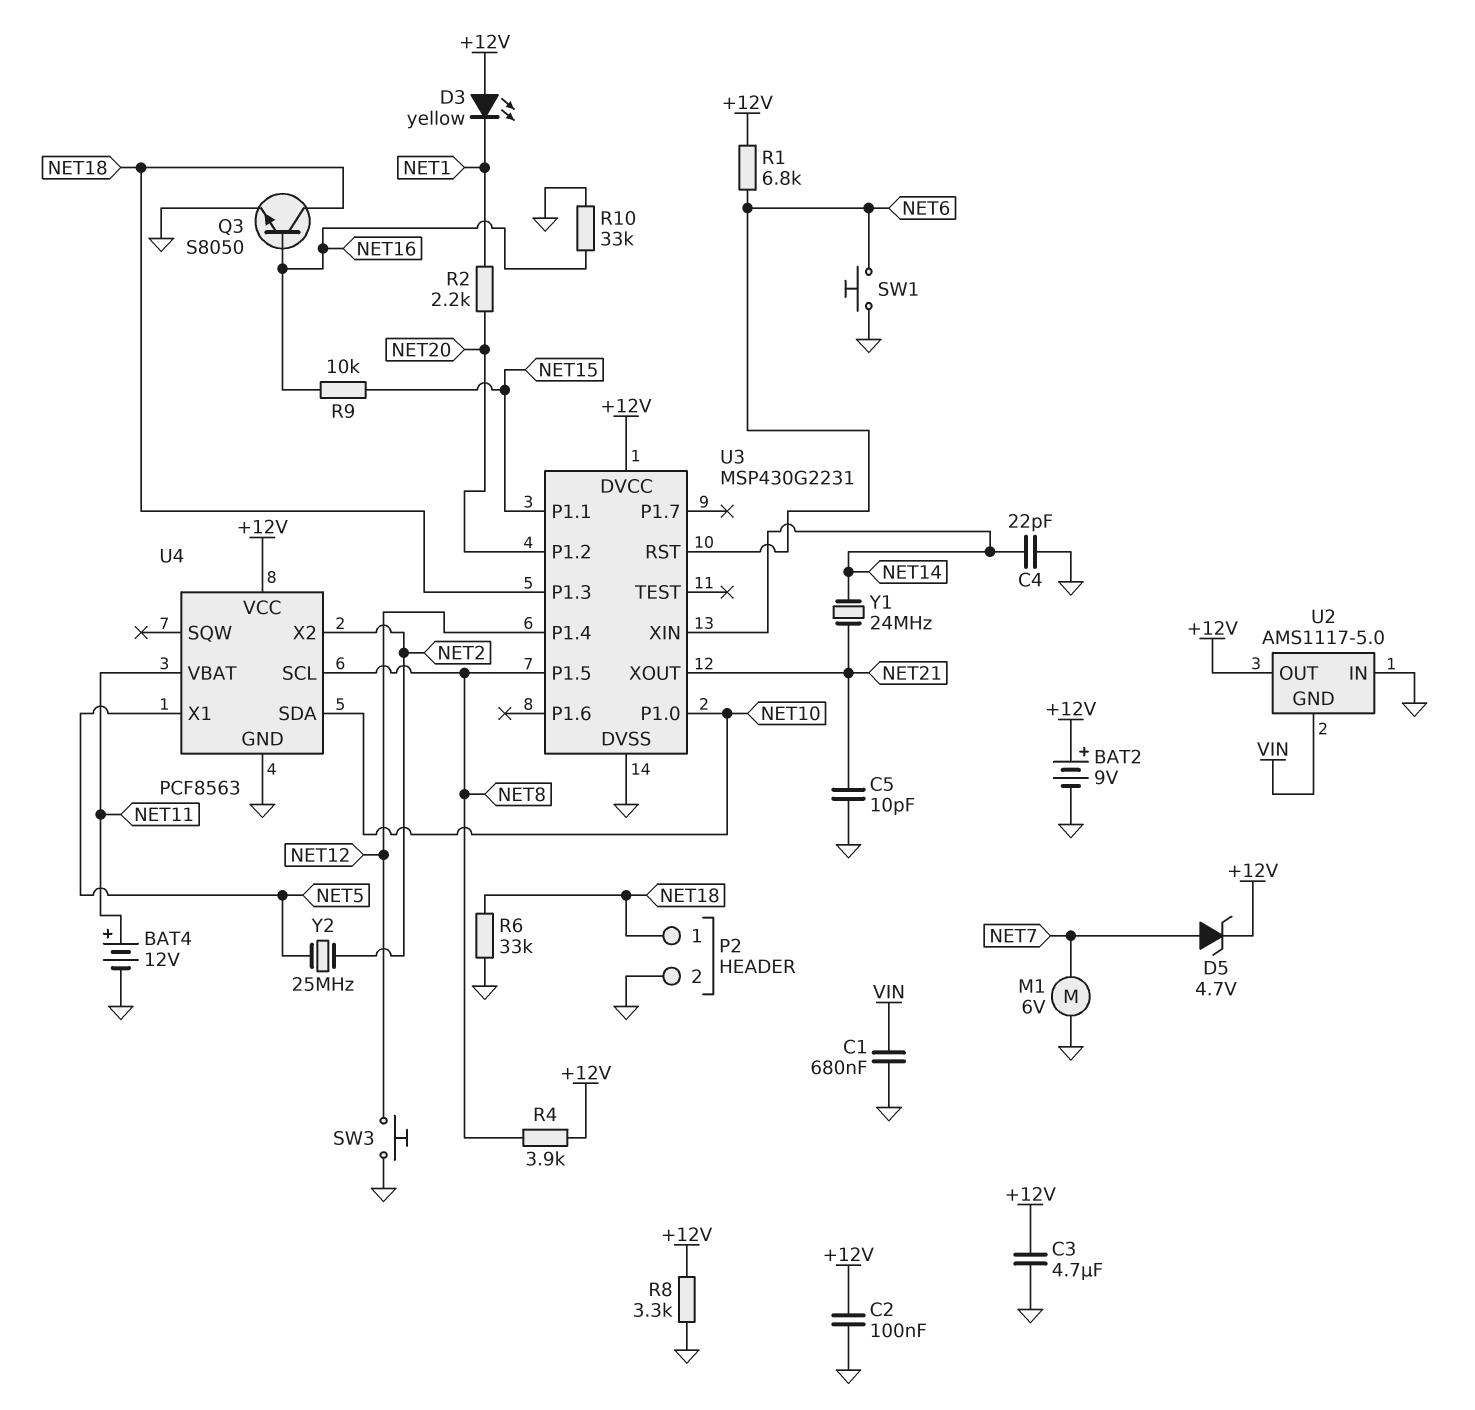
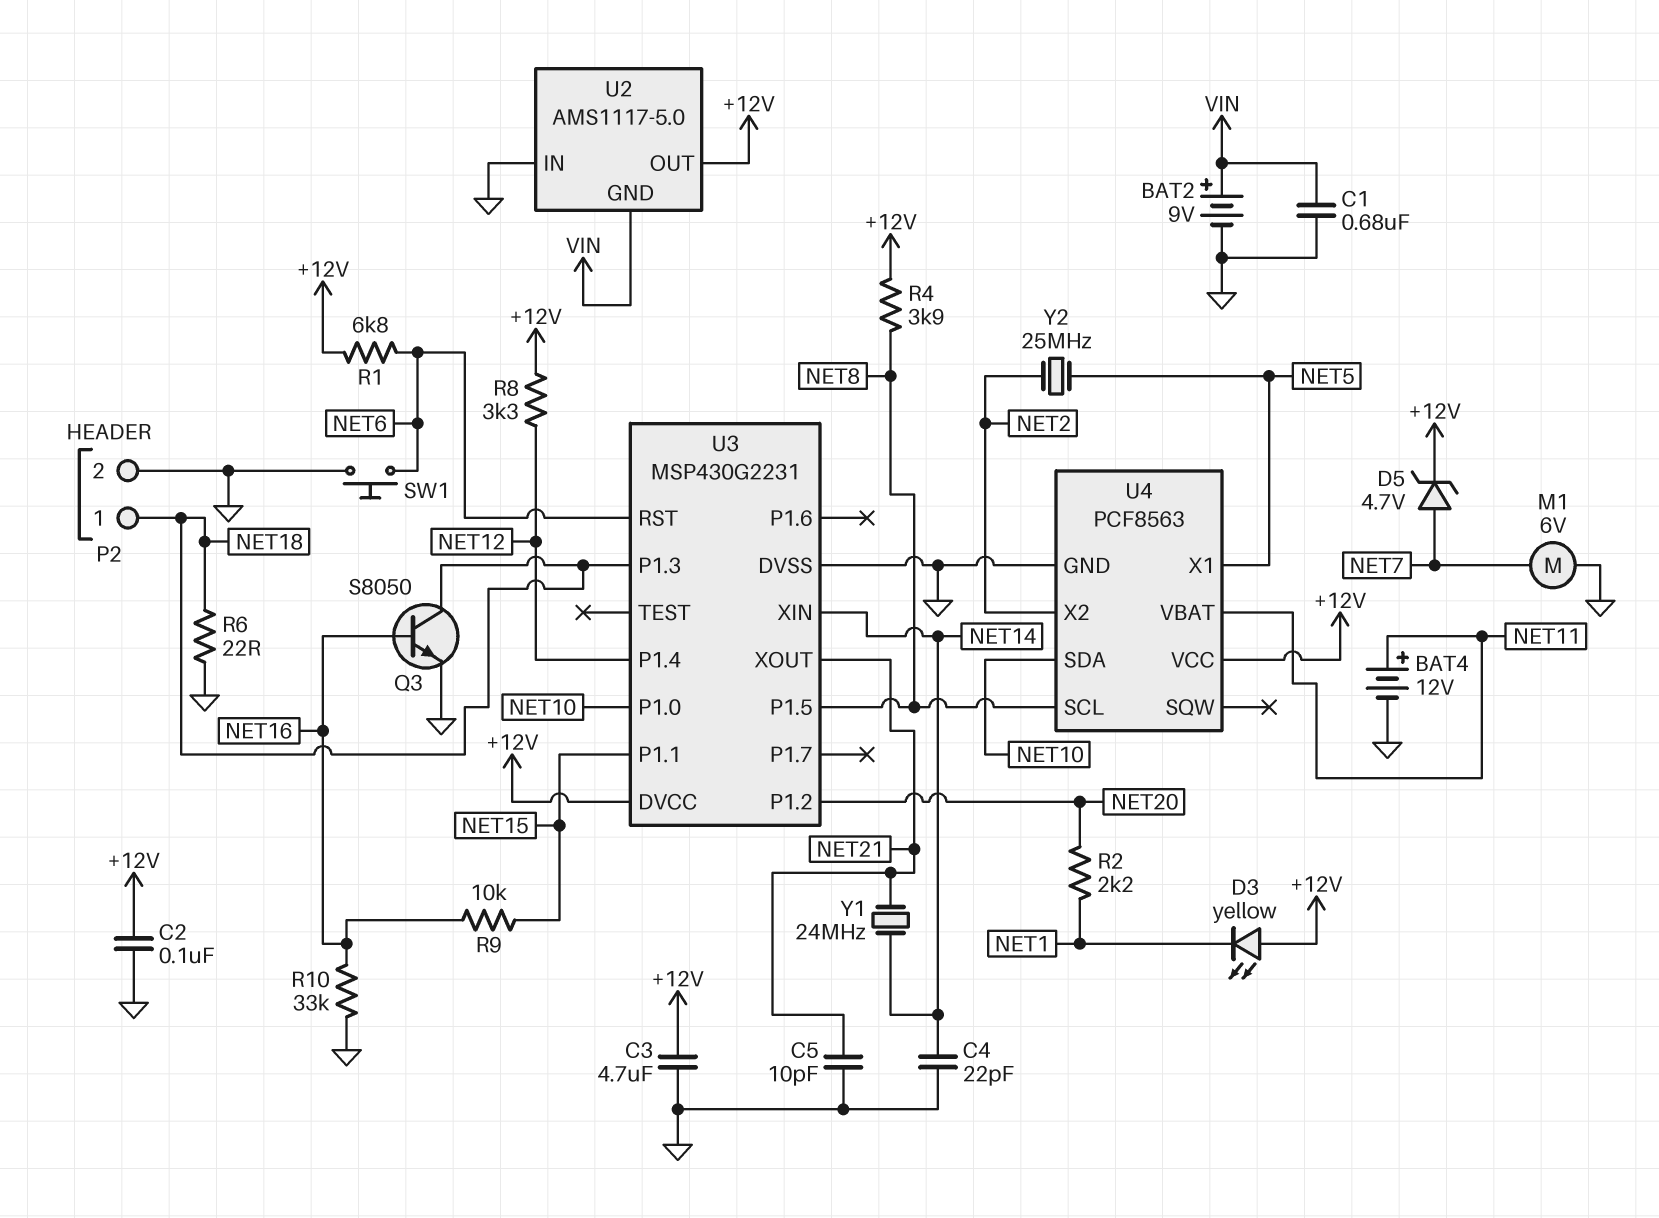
BAT2: 9V (plus +12V, minus GND) -> 9V (plus VIN, minus GND)
R6: 33k (GND, NET18) -> 22 (GND, NET18)
R8: 3.3k (+12V, GND) -> 3.3k (+12V, NET12)
SW3: button (GND, NET12) -> none

